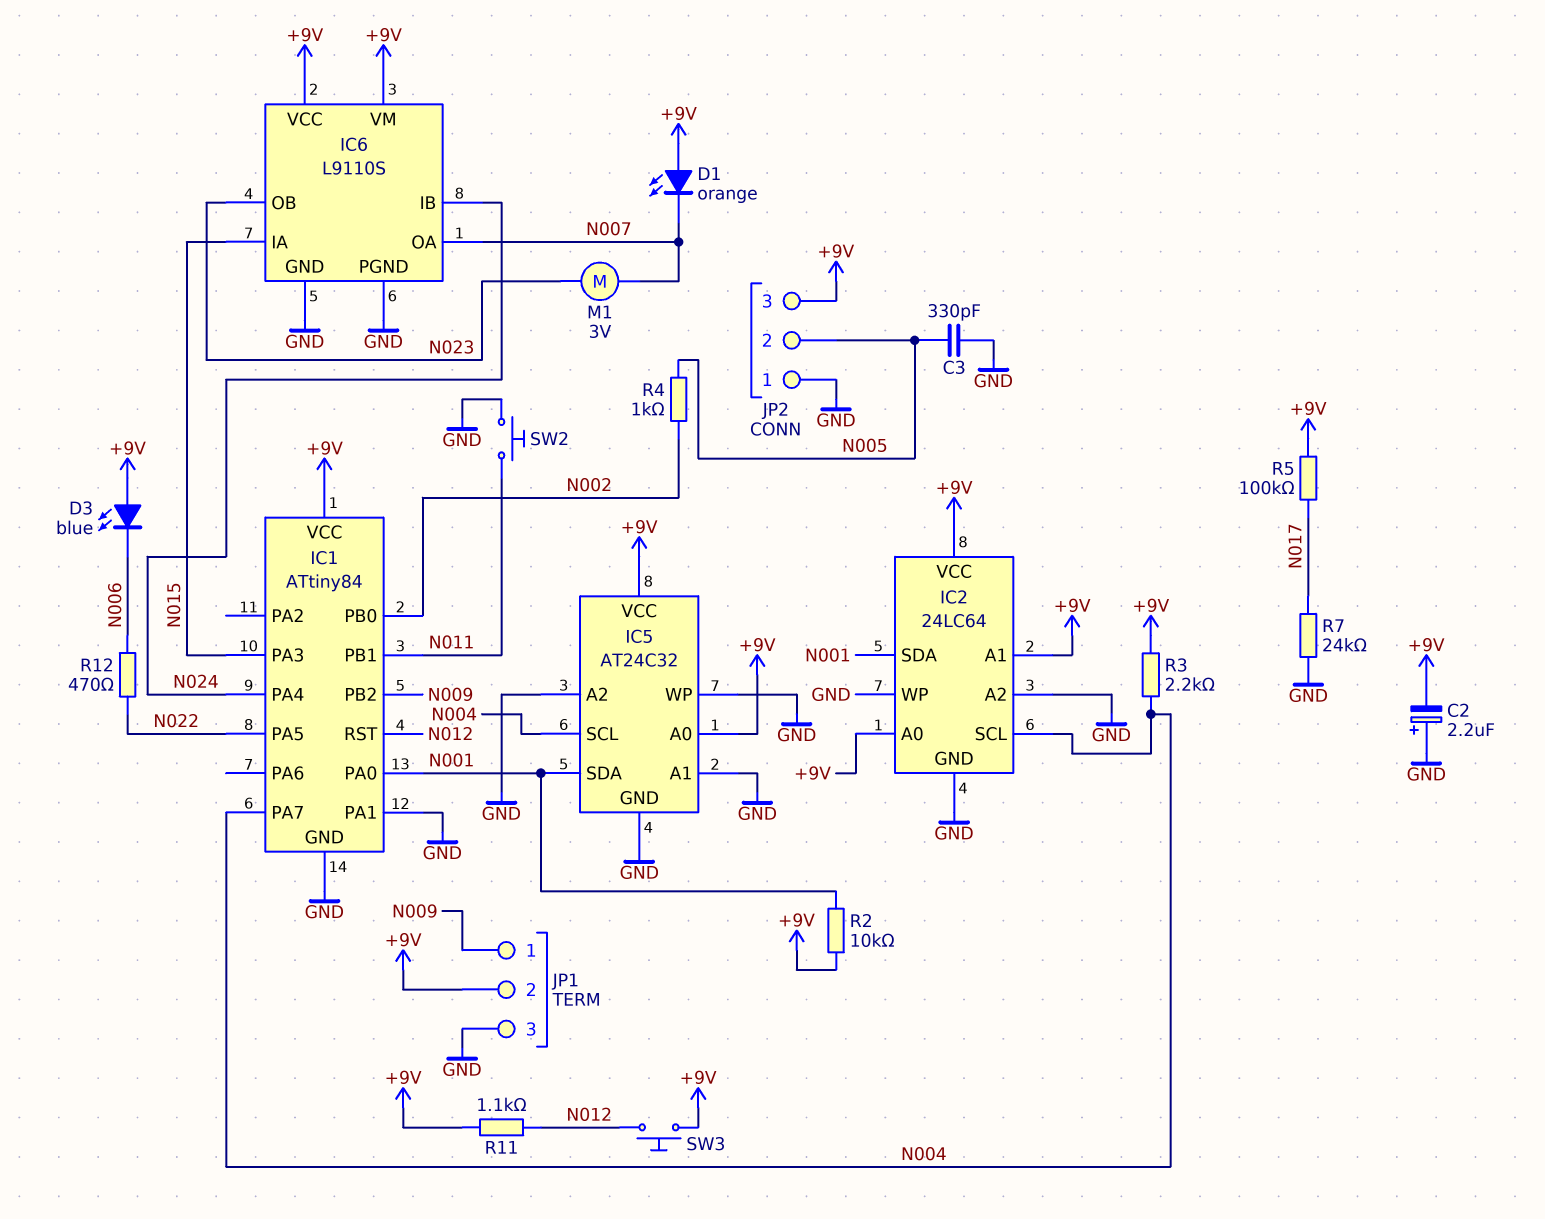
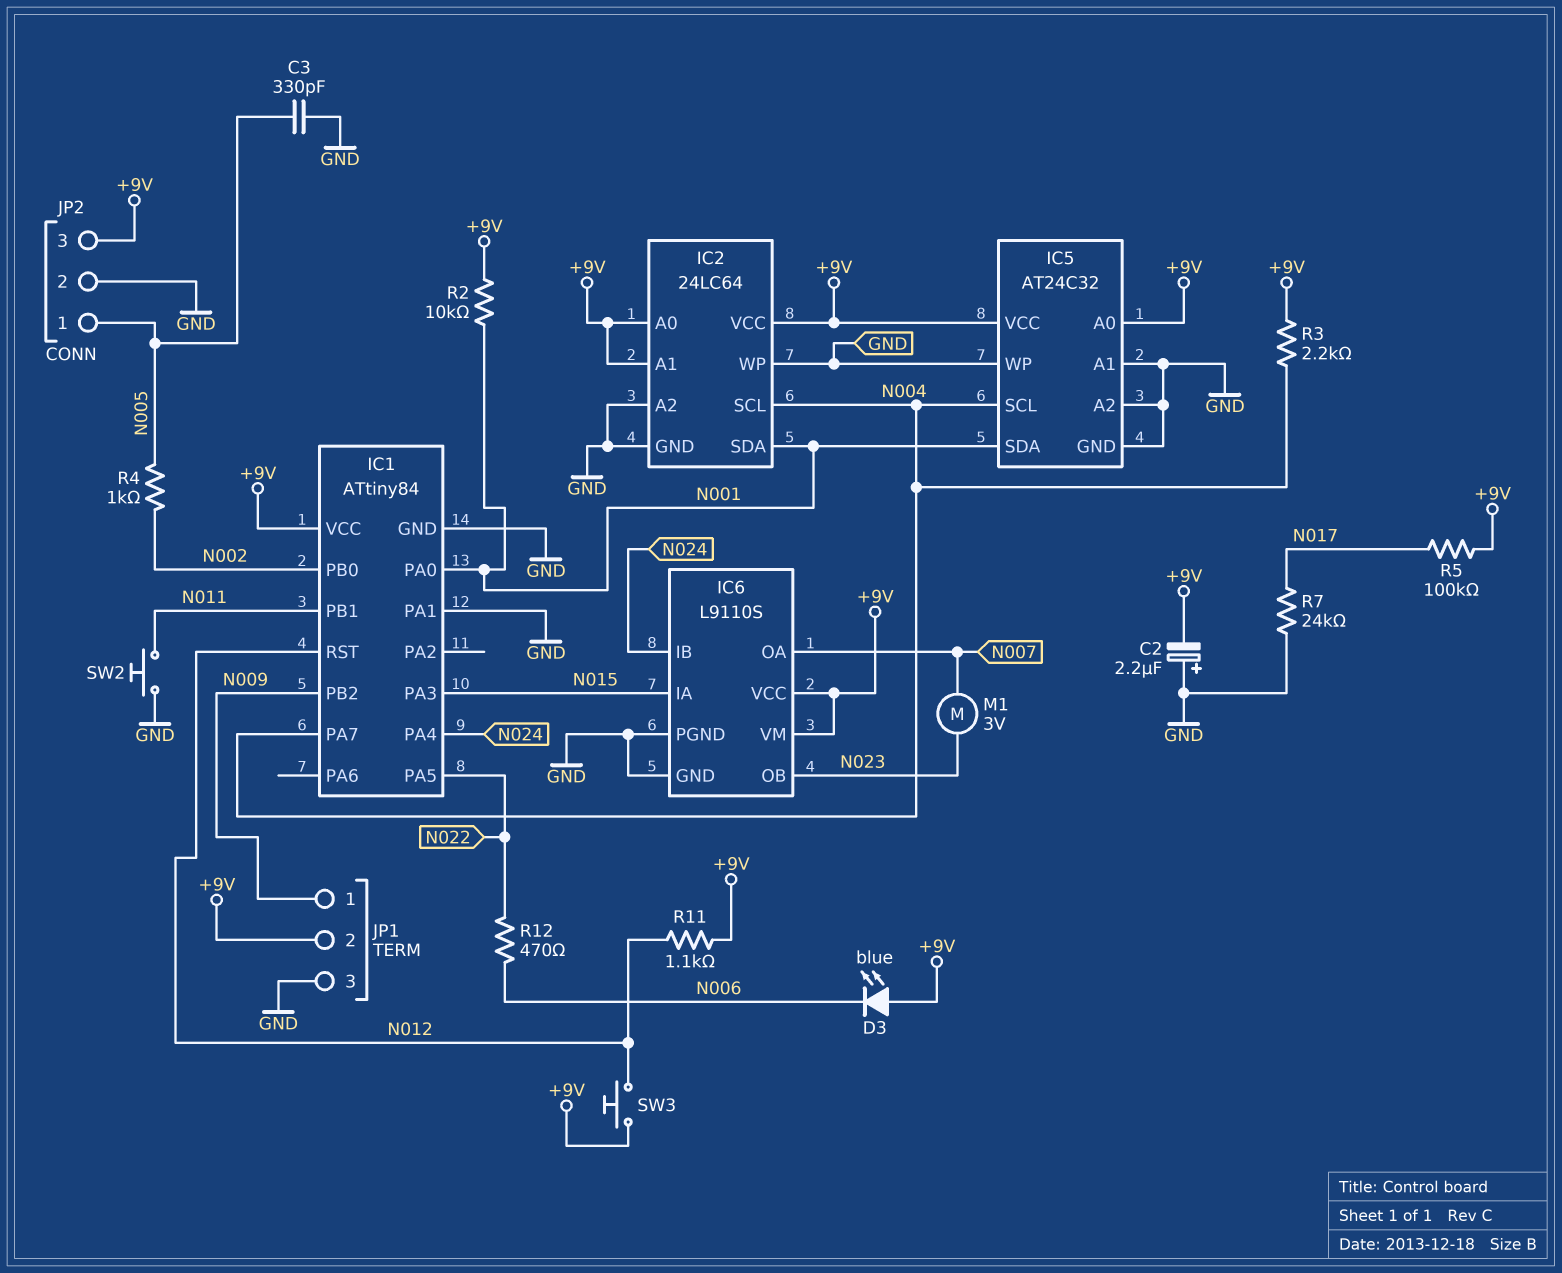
D1: LED orange (A +9V, K N007) -> none
JP2 pin 1: GND -> N005
JP2 pin 2: N005 -> GND

